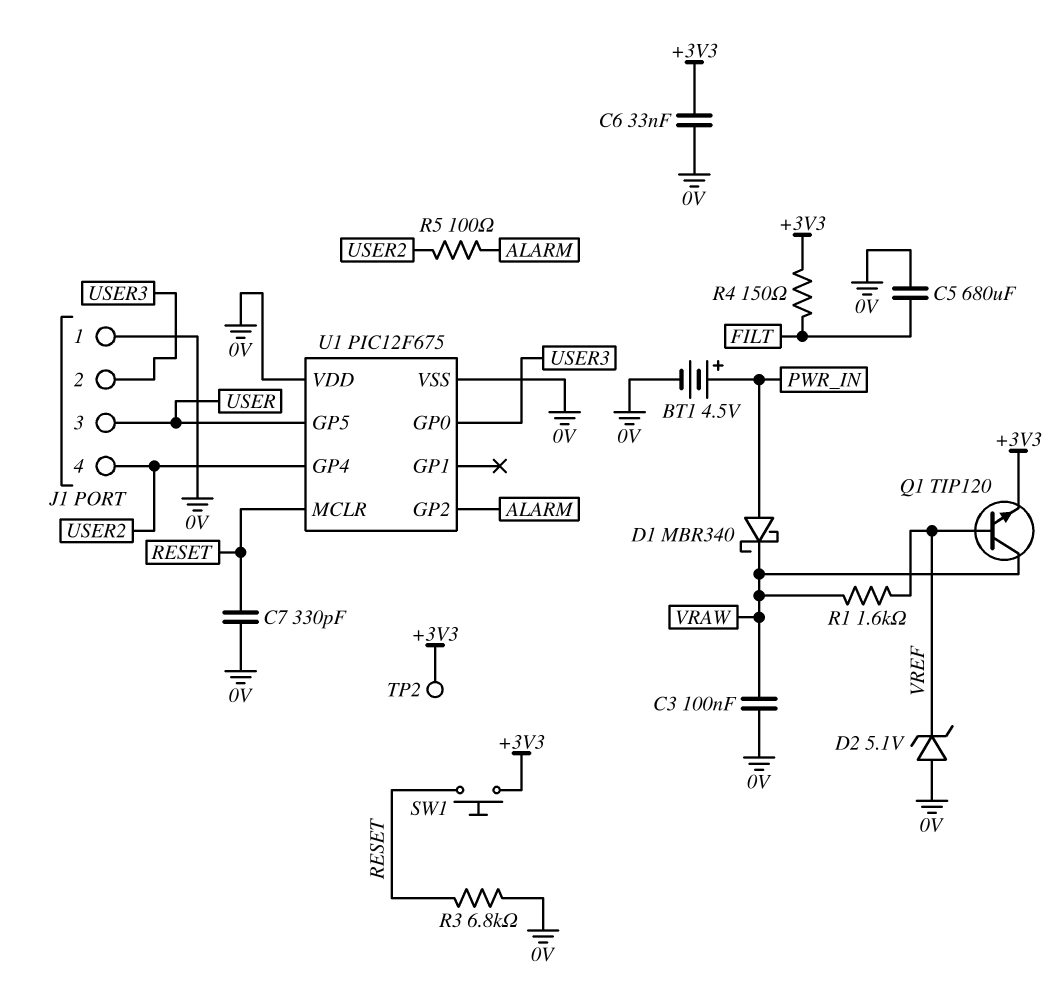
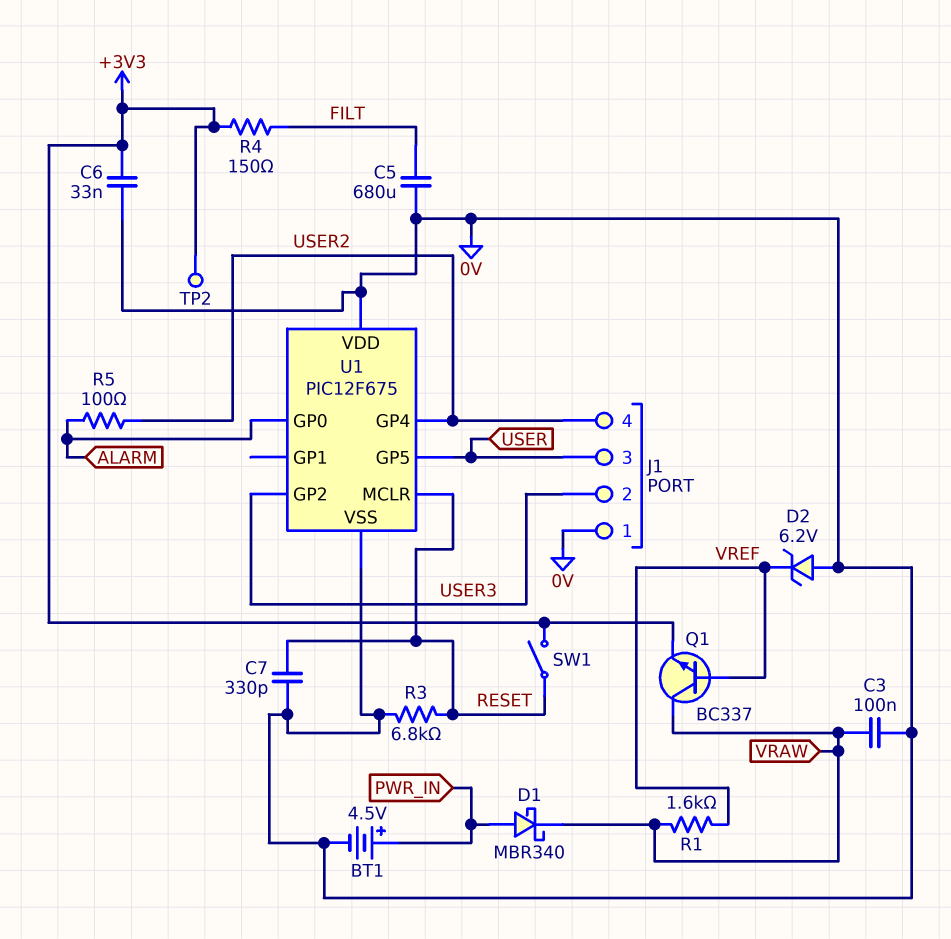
D2: zener 5.1V (A 0V, K VREF) -> zener 6.2V (A 0V, K VREF)
Q1: NPN TIP120 (B VREF, C VRAW, E +3V3) -> NPN BC337 (B VREF, C VRAW, E +3V3)
SW1: button (+3V3, RESET) -> switch (+3V3, RESET)
U1 pin GP0: USER3 -> ALARM
U1 pin GP2: ALARM -> USER3

